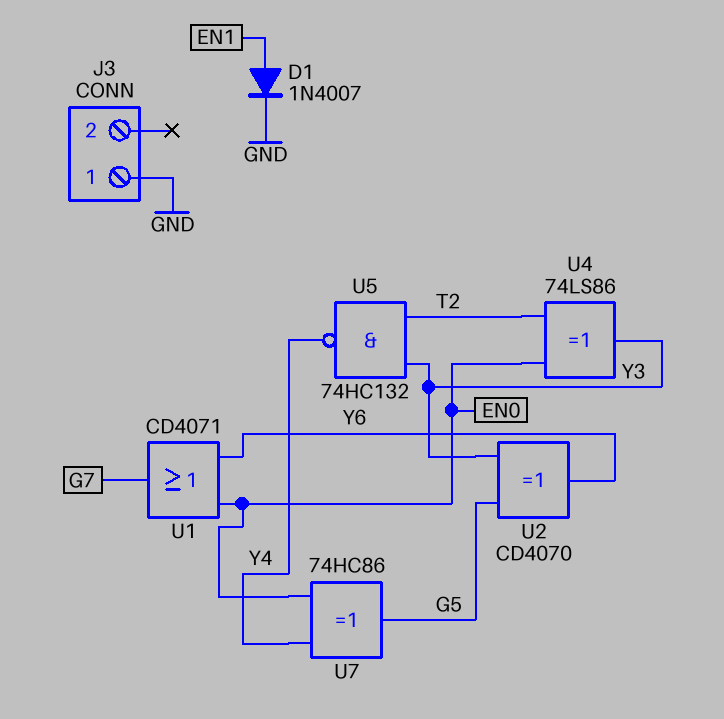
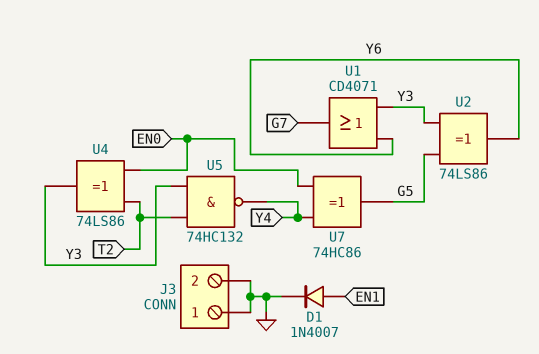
J3 pin 2: none -> GND
U1: OR CD4071 (in EN0, in Y6, out G7) -> OR CD4071 (in Y3, in Y6, out G7)
U2: XOR CD4070 (in G5, in Y3, out Y6) -> XOR 74LS86 (in G5, in Y3, out Y6)

